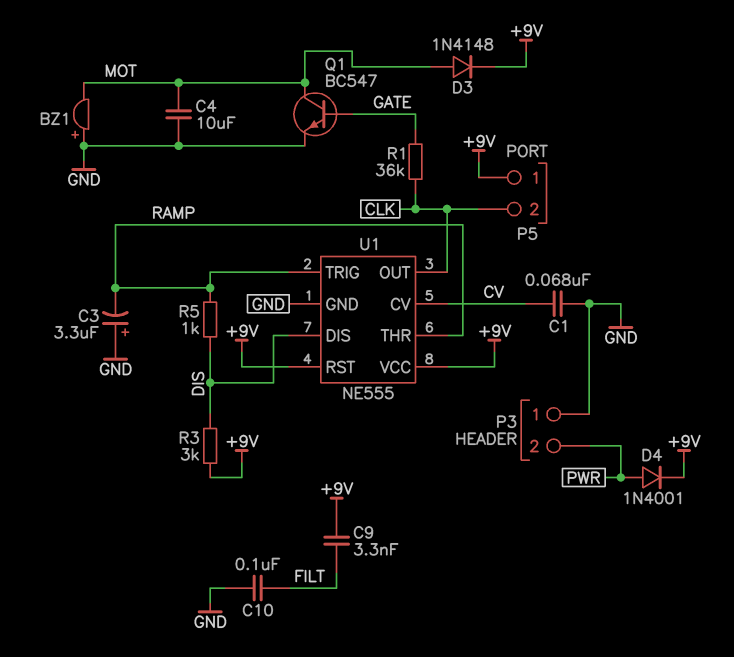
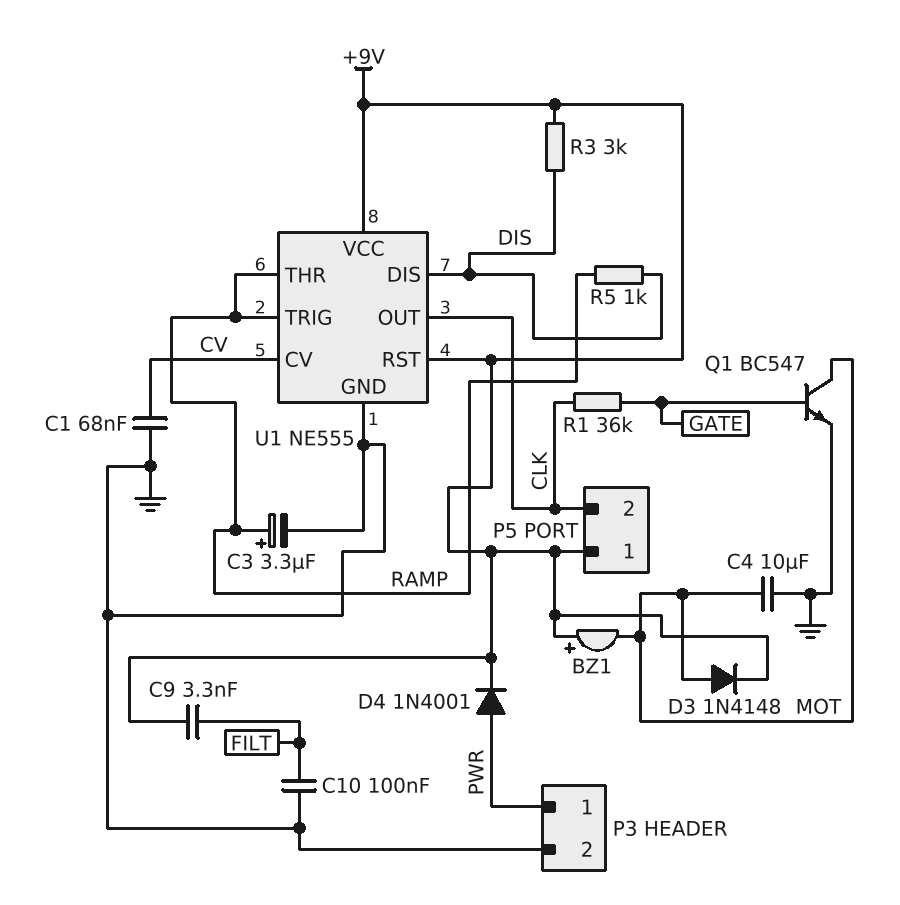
BZ1: buzzer (plus GND, minus MOT) -> buzzer (plus +9V, minus MOT)
C3: 3.3uF (plus GND, minus RAMP) -> 3.3uF (plus RAMP, minus GND)
P3 pin 1: GND -> PWR
P3 pin 2: PWR -> GND

